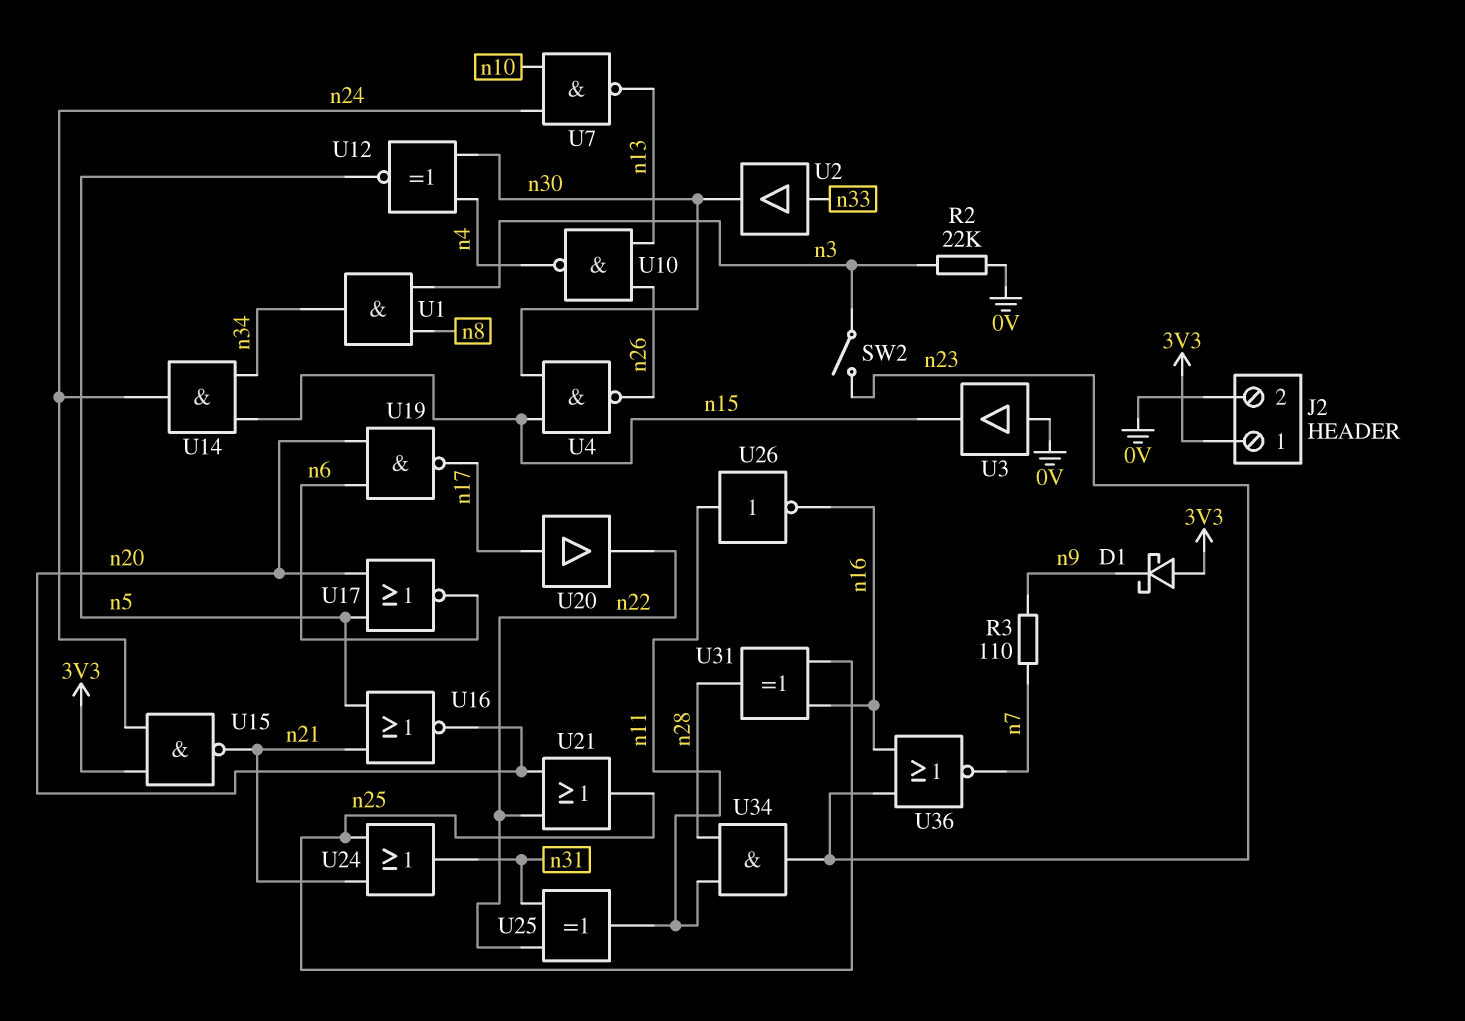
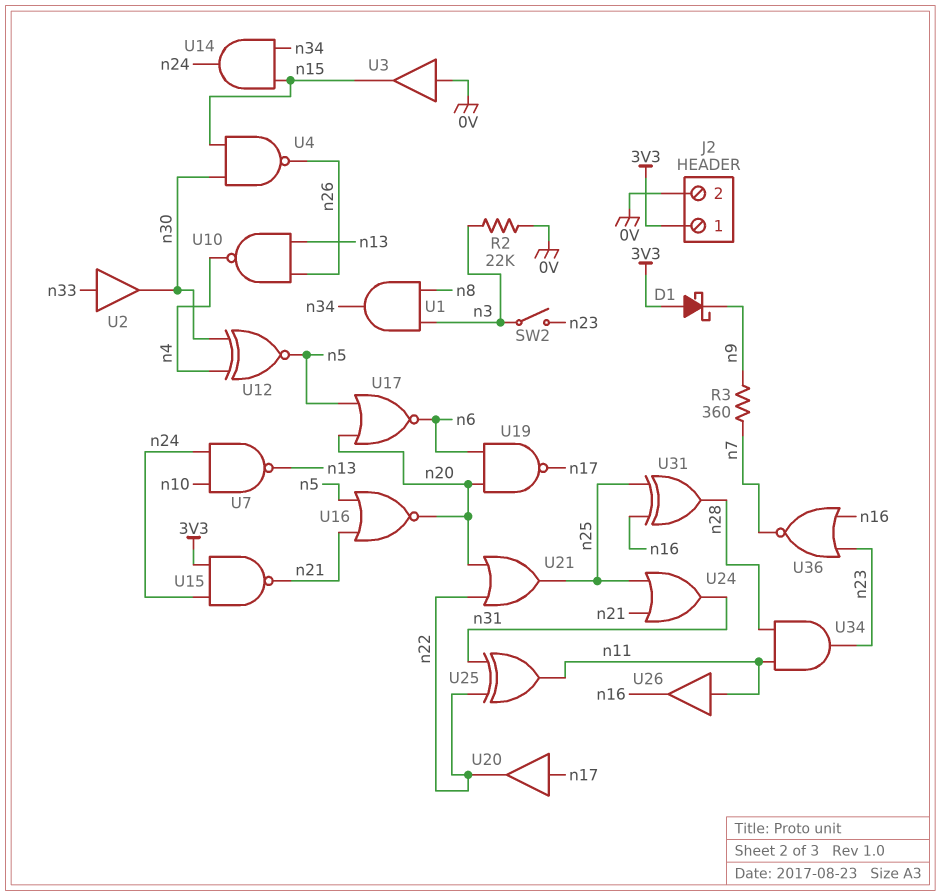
R3: 110 (n7, n9) -> 360 (n7, n9)
U26: NOT (in n11, out n16) -> buffer (in n11, out n16)

